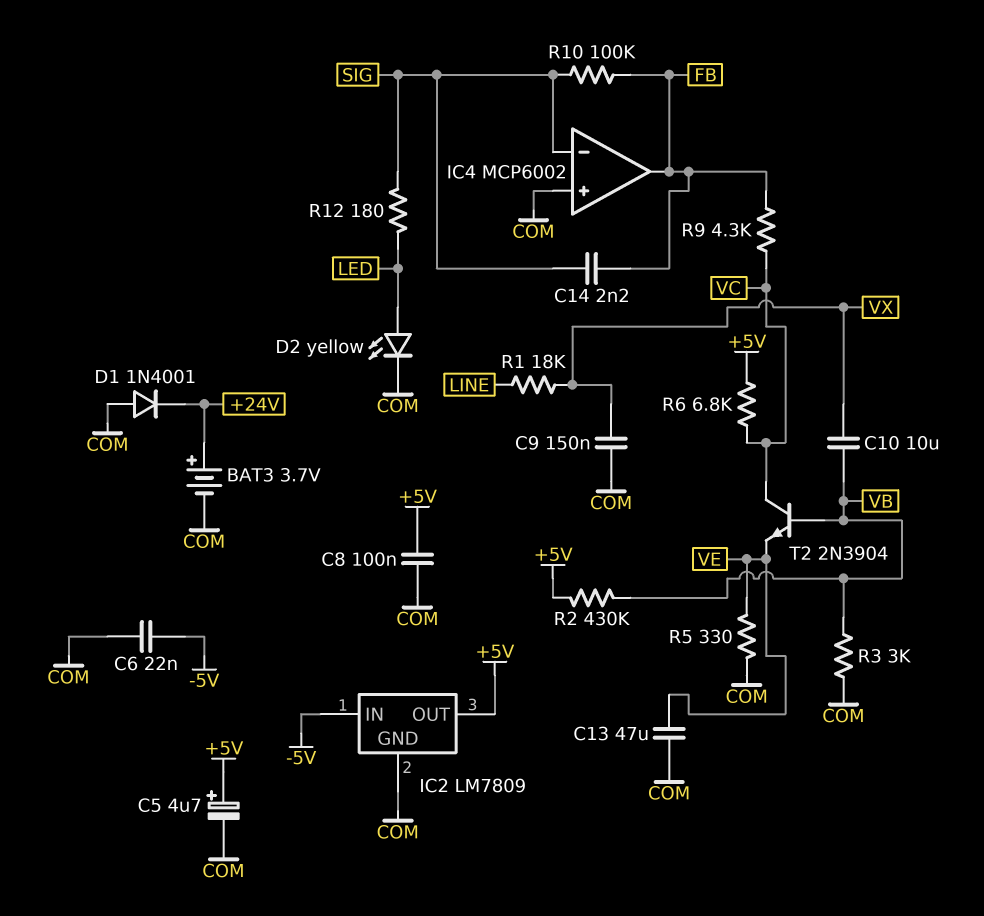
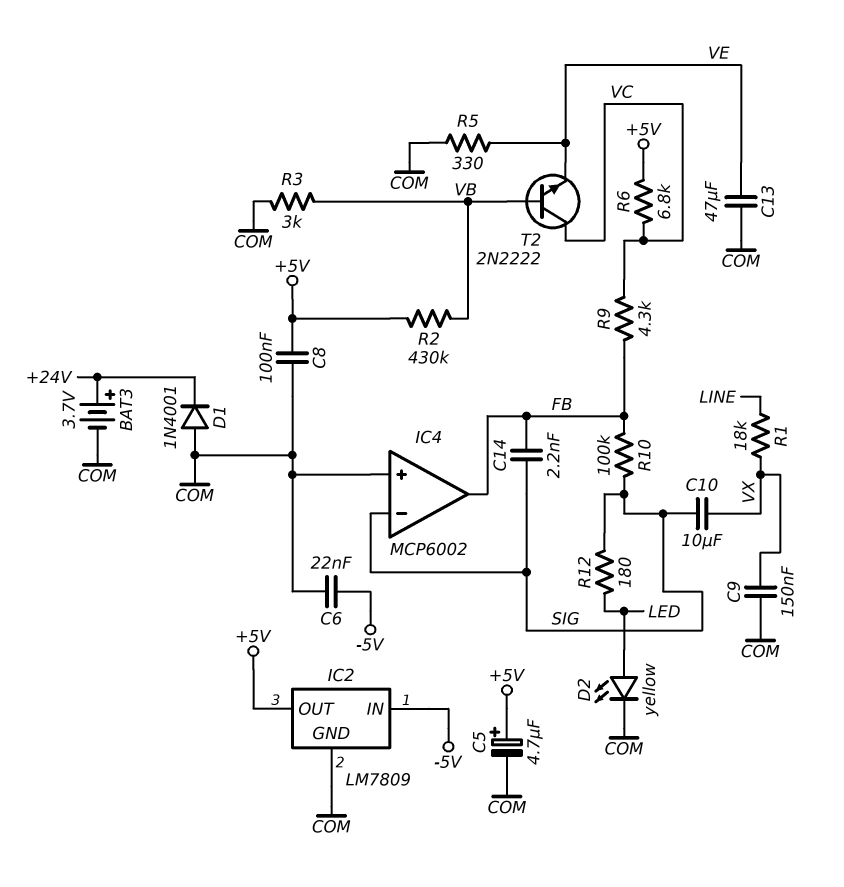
C10: 10uF (VB, VX) -> 10uF (SIG, VX)
T2: NPN 2N3904 (B VB, C VC, E VE) -> NPN 2N2222 (B VB, C VC, E VE)

